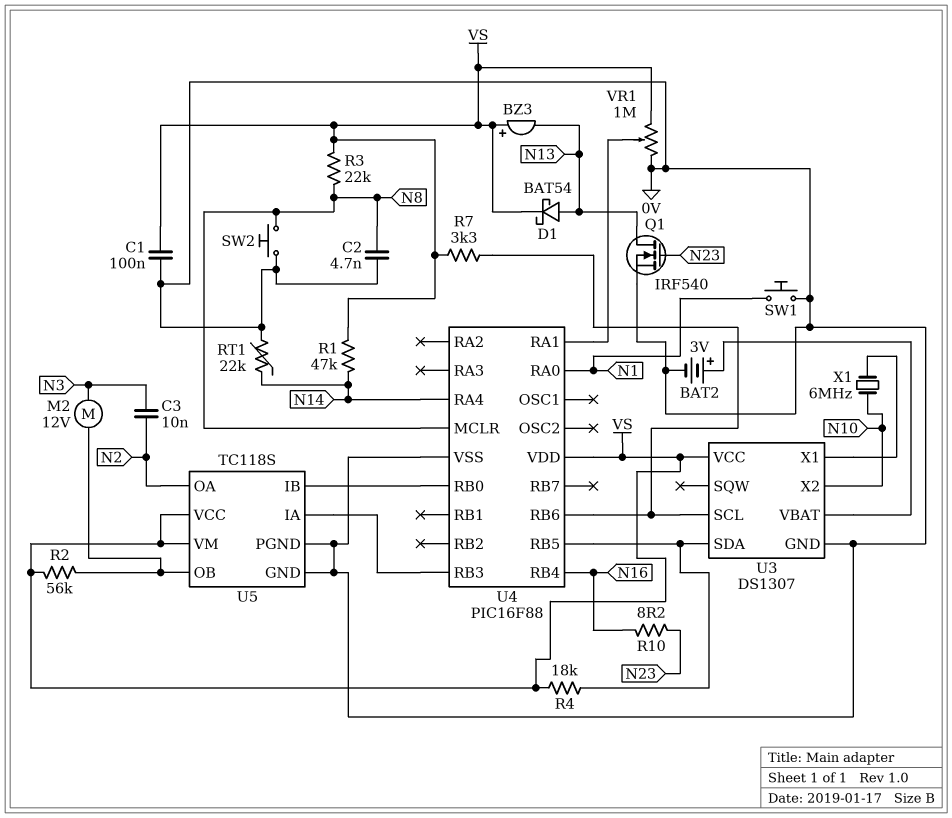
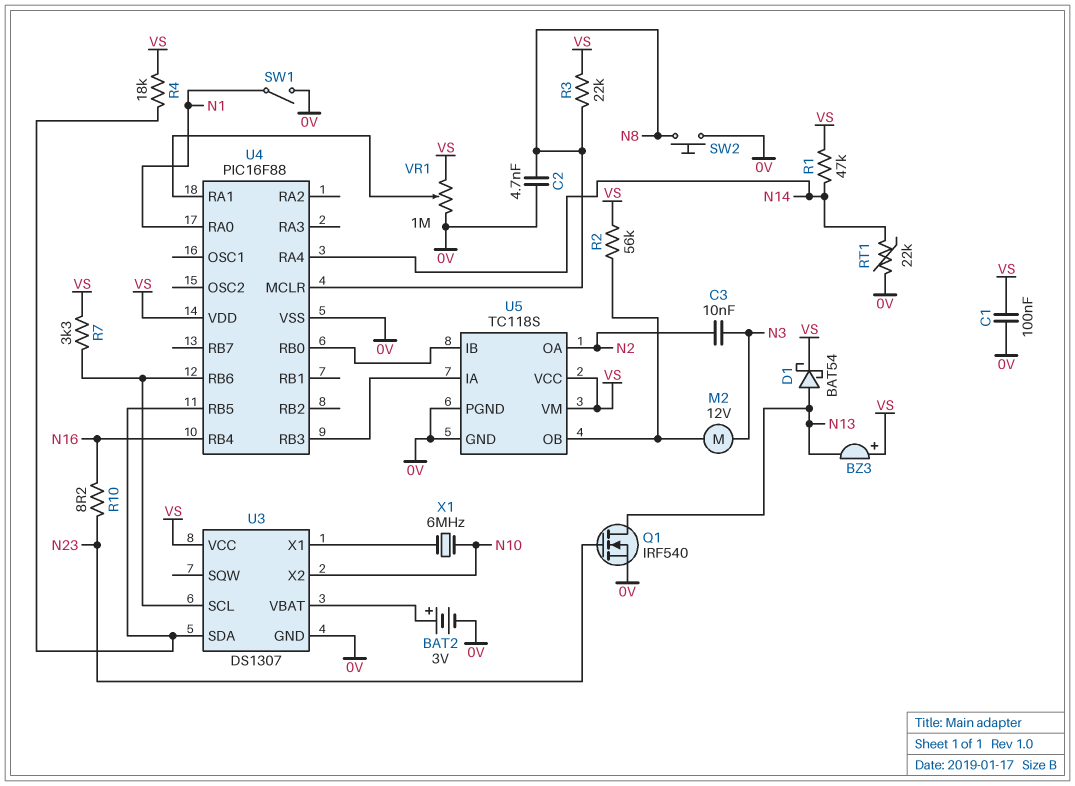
SW1: button (0V, N1) -> switch (0V, N1)

